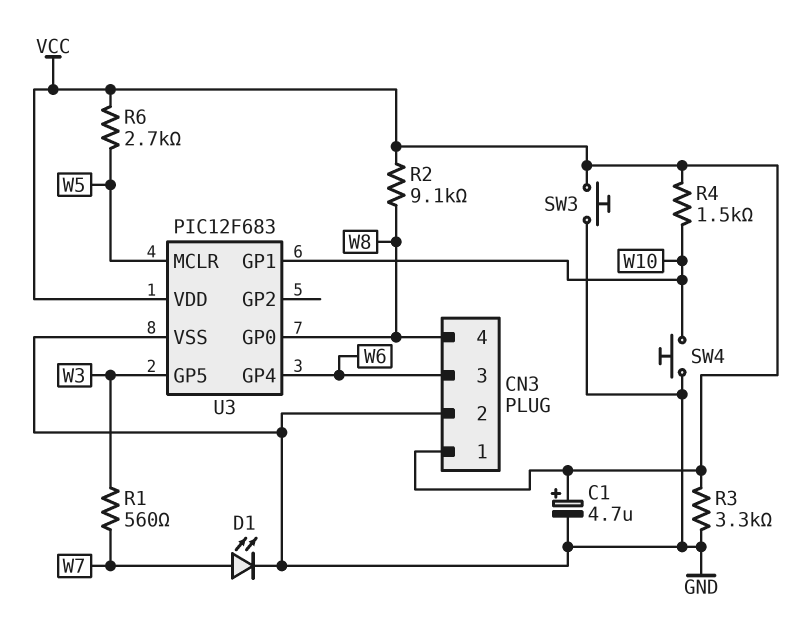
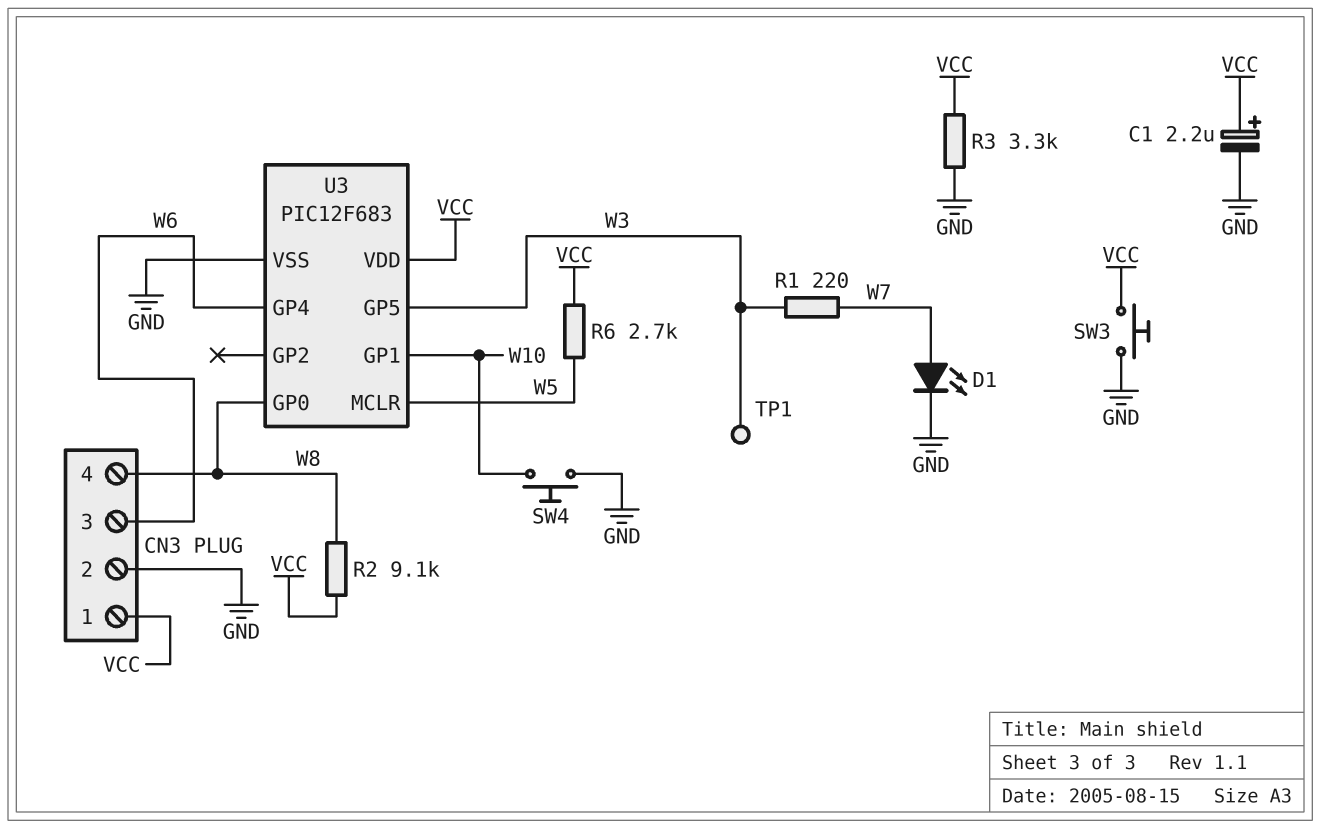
C1: 4.7uF (plus VCC, minus GND) -> 2.2uF (plus VCC, minus GND)
R1: 560 (W3, W7) -> 220 (W3, W7)
R4: 1.5k (VCC, W10) -> none
TP1: none -> test point (W3)

